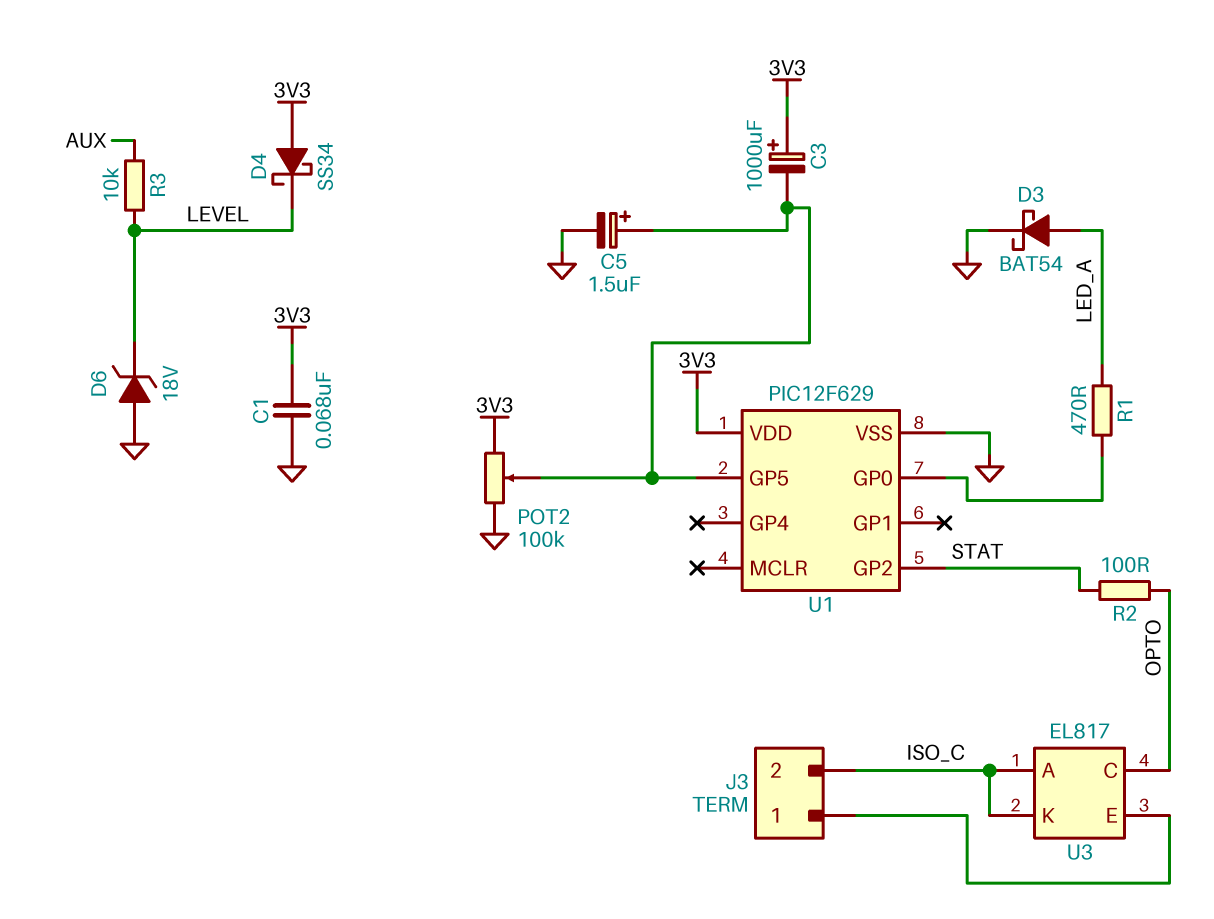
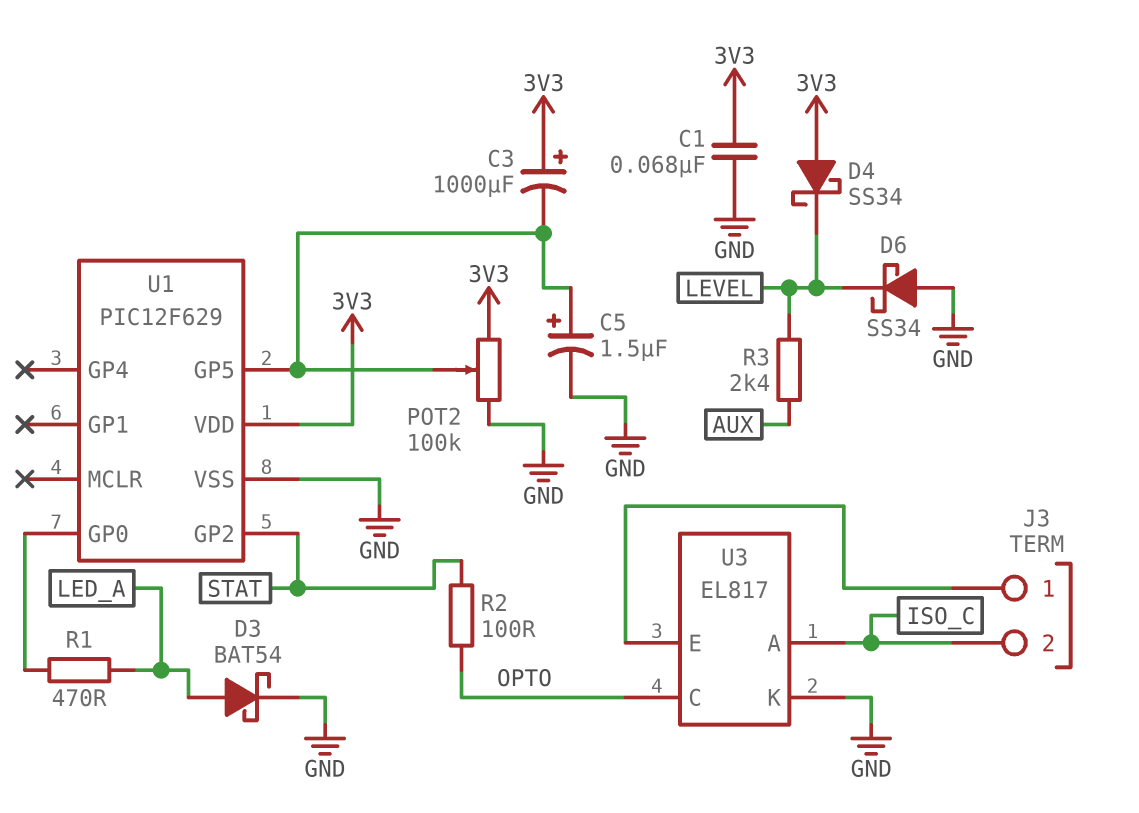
D6: zener 18V (A GND, K LEVEL) -> schottky SS34 (A GND, K LEVEL)
R3: 10k (AUX, LEVEL) -> 2.4k (AUX, LEVEL)
U3 pin K: ISO_C -> GND

